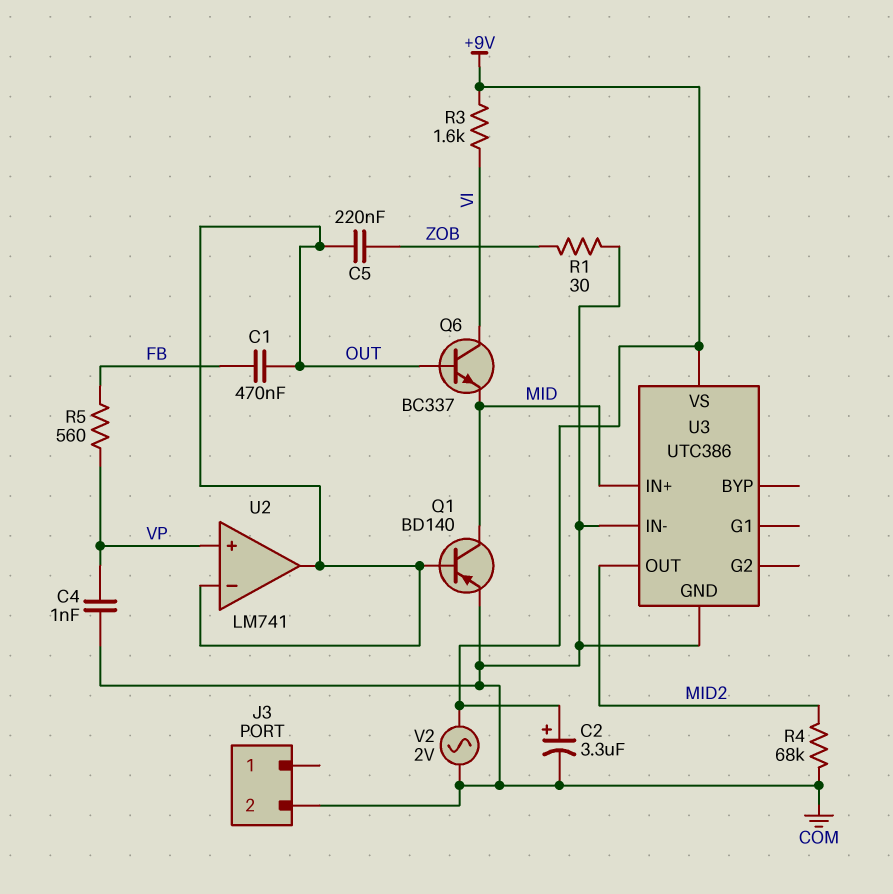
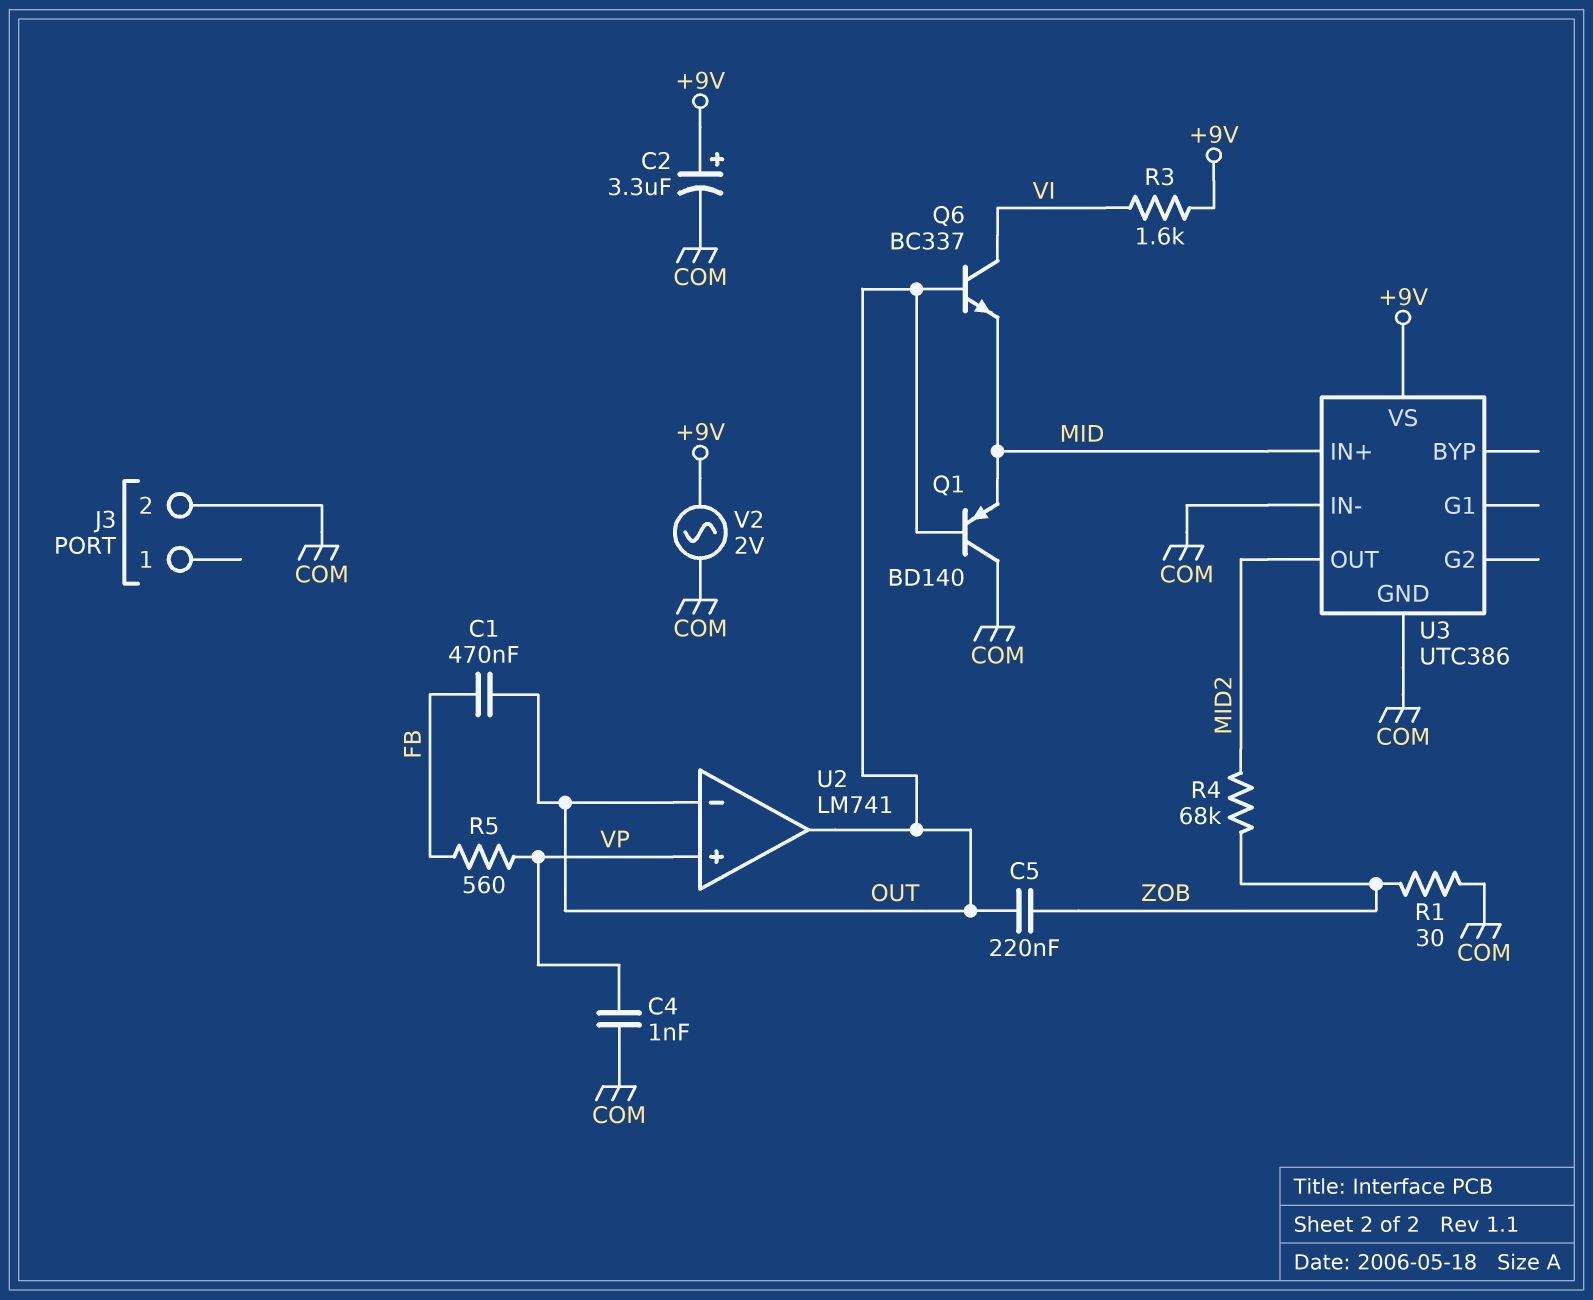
Q1: PNP BD140 (B OUT, C MID, E COM) -> PNP BD140 (B OUT, C COM, E MID)
R4: 68k (COM, MID2) -> 68k (MID2, ZOB)

